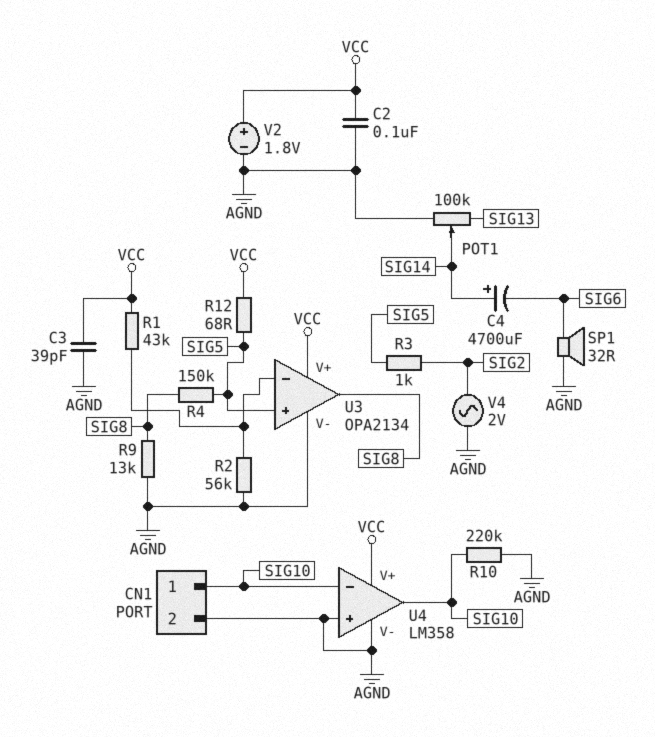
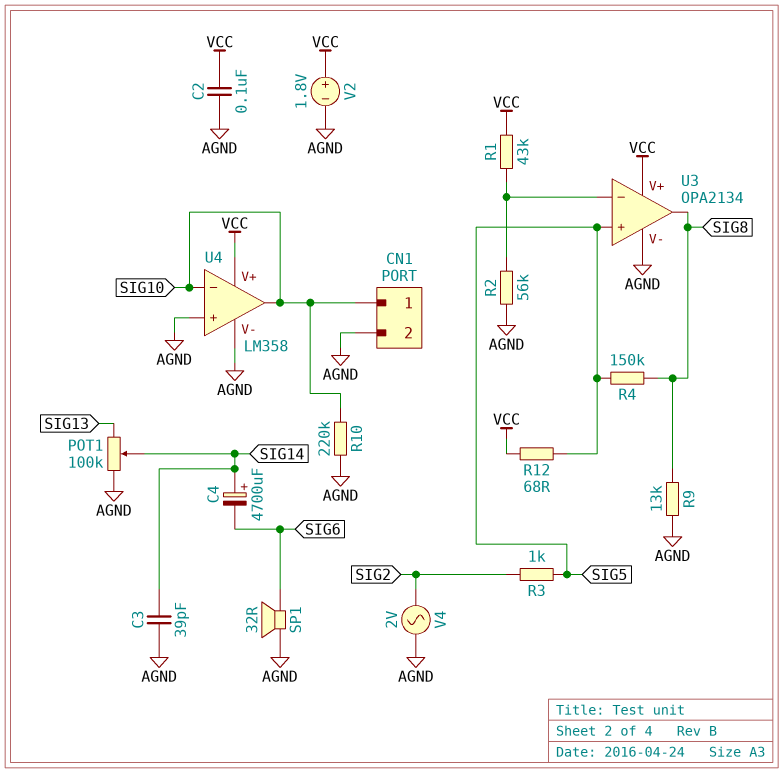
C3: 39pF (AGND, VCC) -> 39pF (AGND, SIG14)

